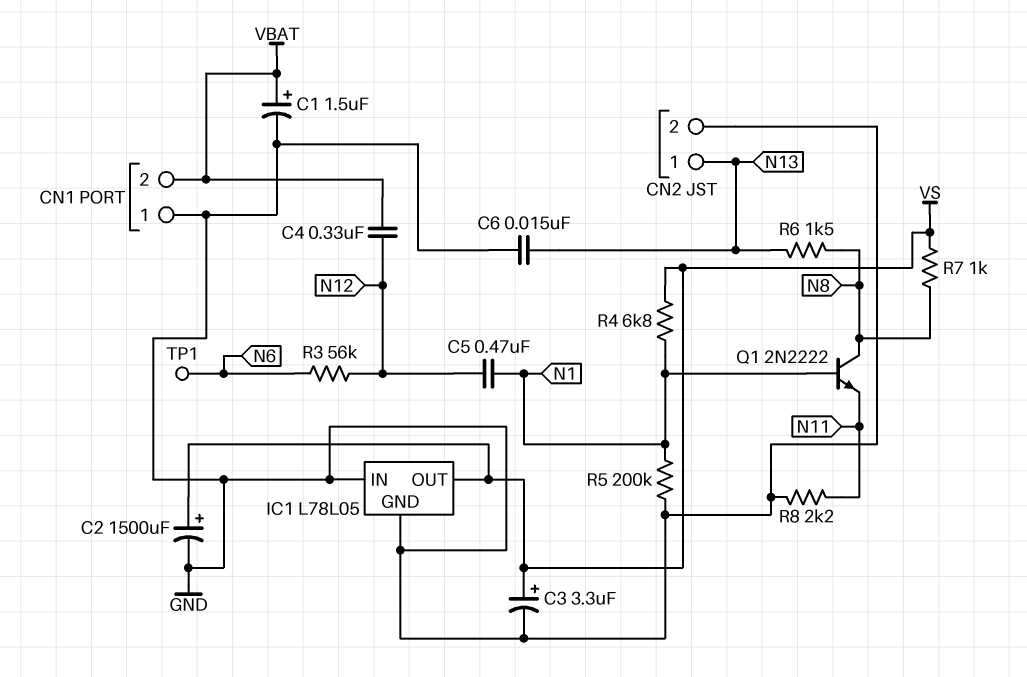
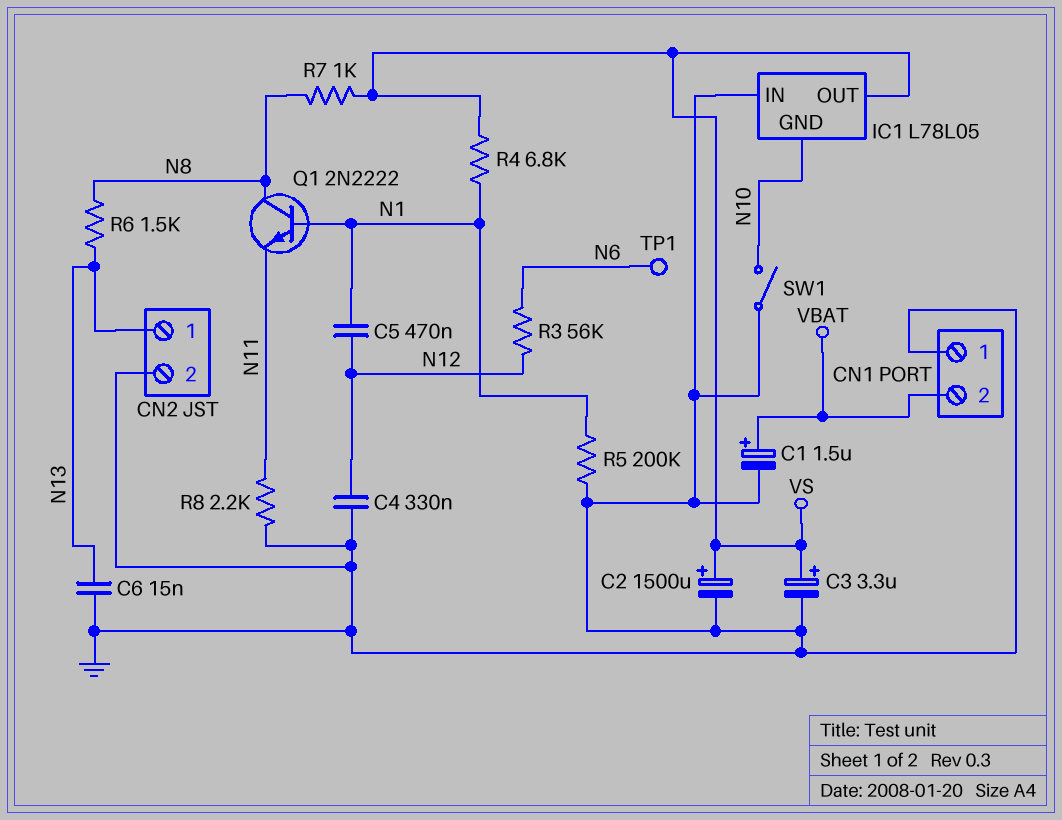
C4: 330nF (N12, VBAT) -> 330nF (GND, N12)
IC1 pin GND: GND -> N10
SW1: none -> switch (GND, N10)

